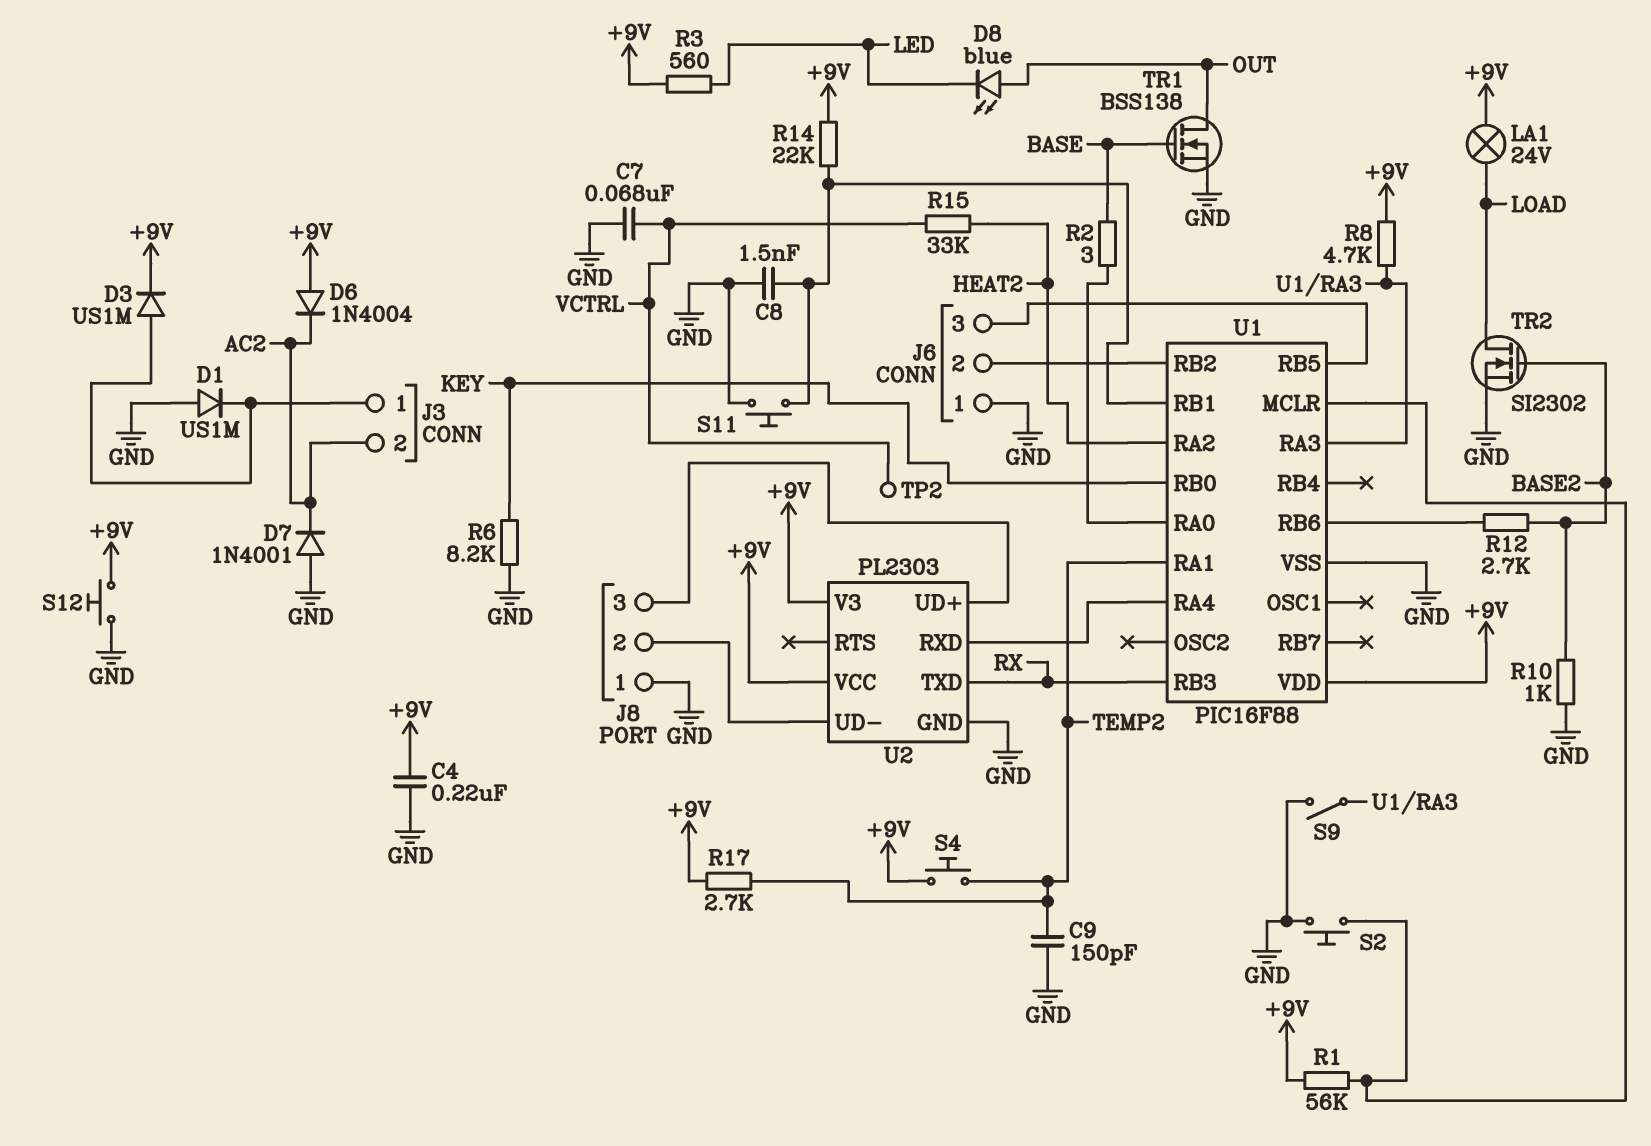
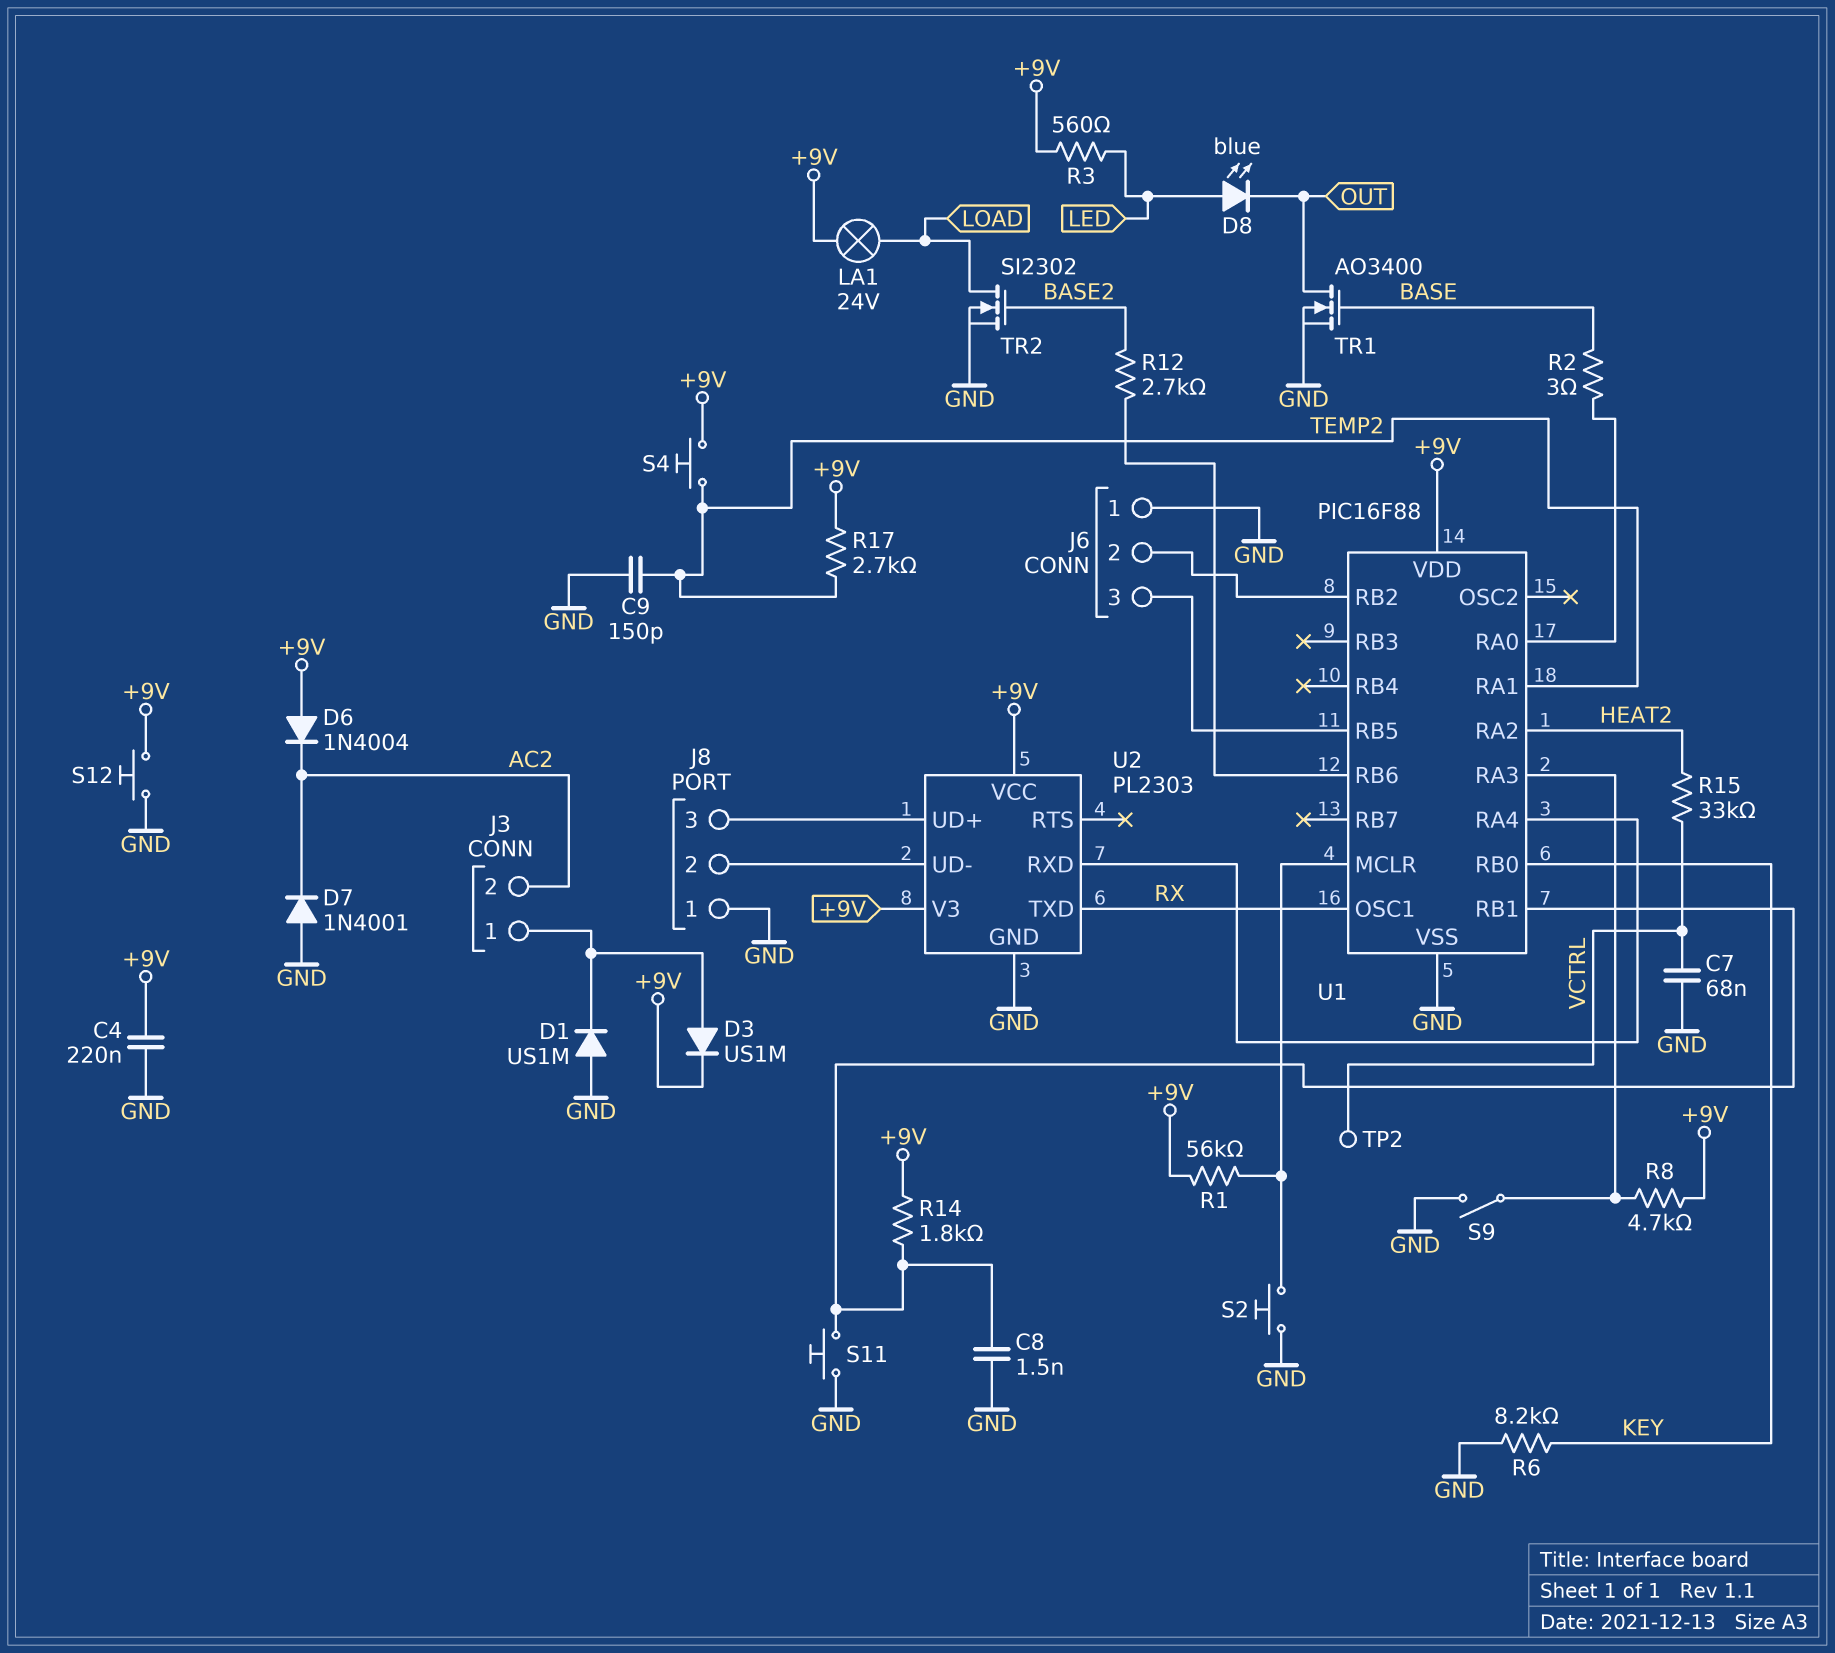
D8: LED blue (A OUT, K LED) -> LED blue (A LED, K OUT)
R10: 1k (BASE2, GND) -> none
R14: 22k (+9V, U1/RB1) -> 1.8k (+9V, U1/RB1)
TR1: NMOS BSS138 (G BASE, D OUT, S GND) -> NMOS AO3400 (G BASE, D OUT, S GND)
U1 pin OSC1: none -> RX
U1 pin RB3: RX -> none

